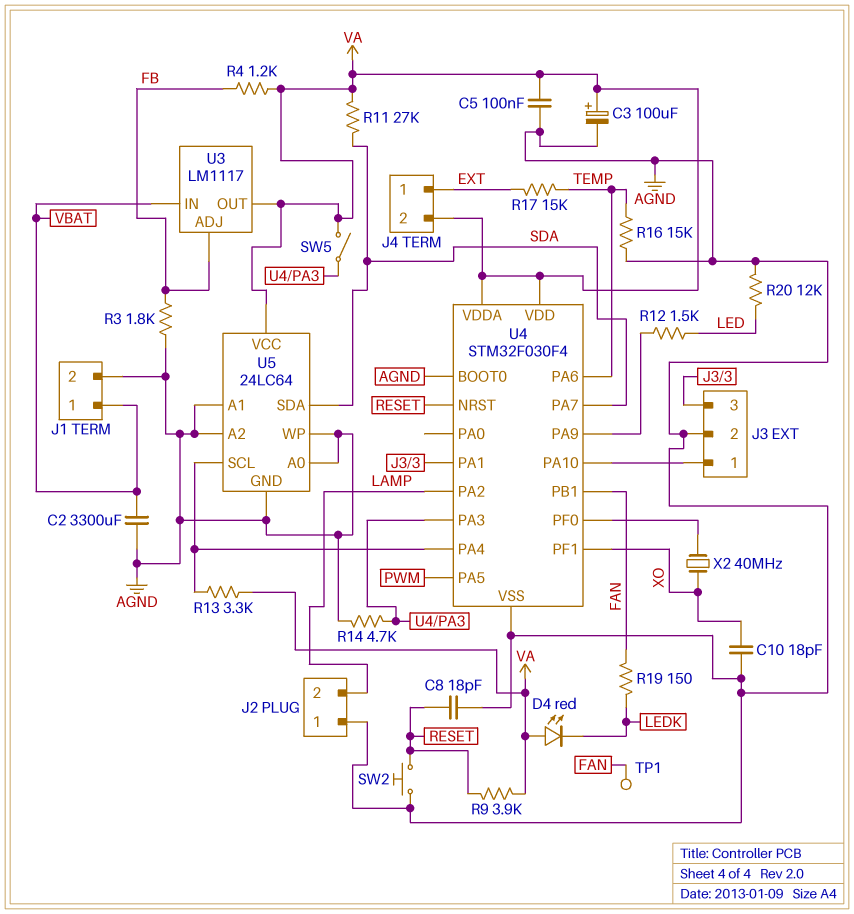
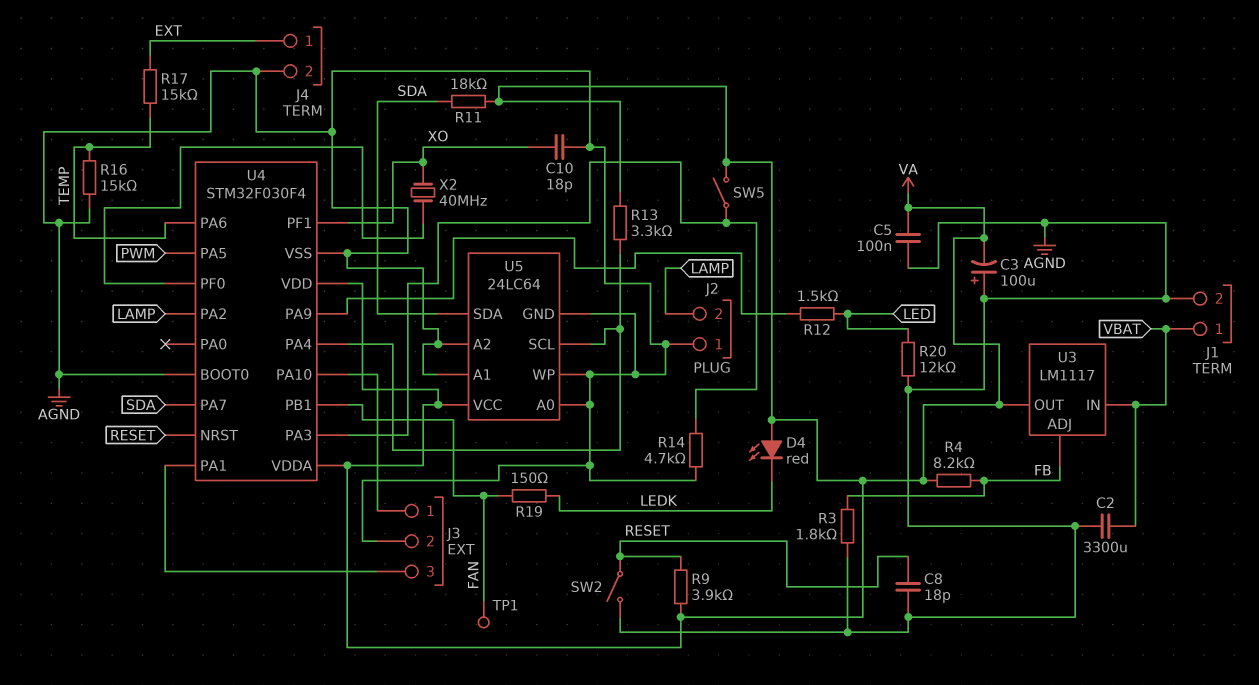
C3: 100uF (plus VA, minus AGND) -> 100uF (plus AGND, minus VA)
J4 pin 2: VA -> AGND
R4: 1.2k (FB, VA) -> 8.2k (FB, VA)
R11: 27k (SDA, VA) -> 18k (SDA, VA)
SW2: button (AGND, RESET) -> switch (AGND, RESET)

